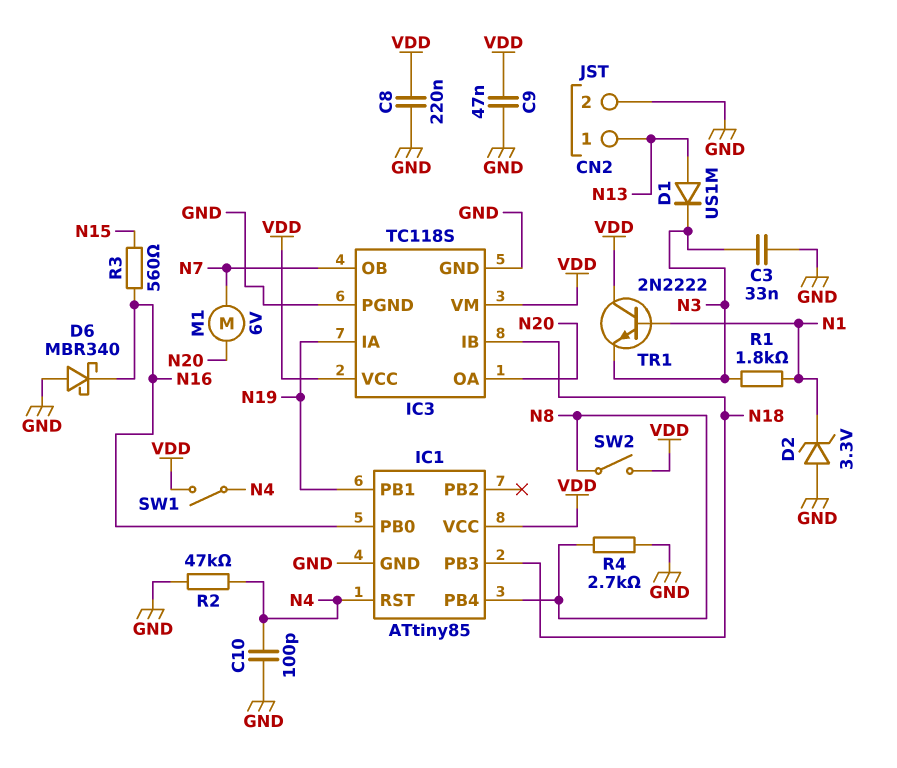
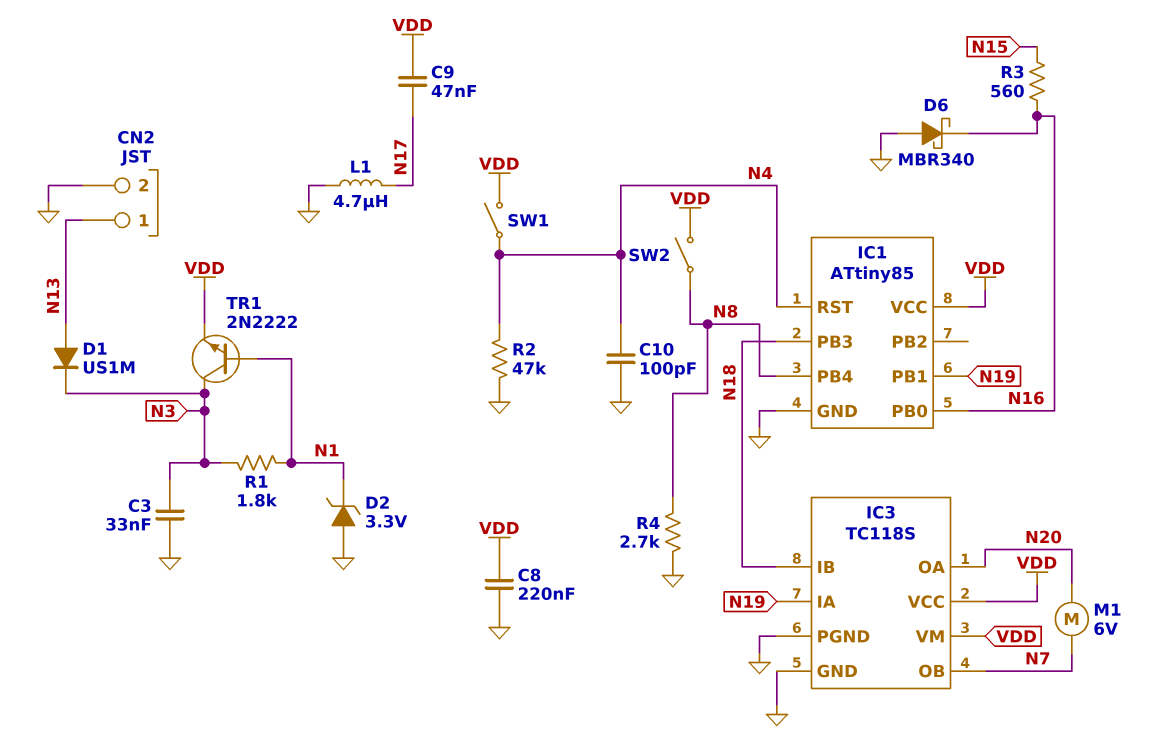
C9: 47nF (GND, VDD) -> 47nF (N17, VDD)
L1: none -> 4.7uH (GND, N17)
TR1: NPN 2N2222 (B N1, C VDD, E N3) -> NPN 2N2222 (B N1, C N3, E VDD)

